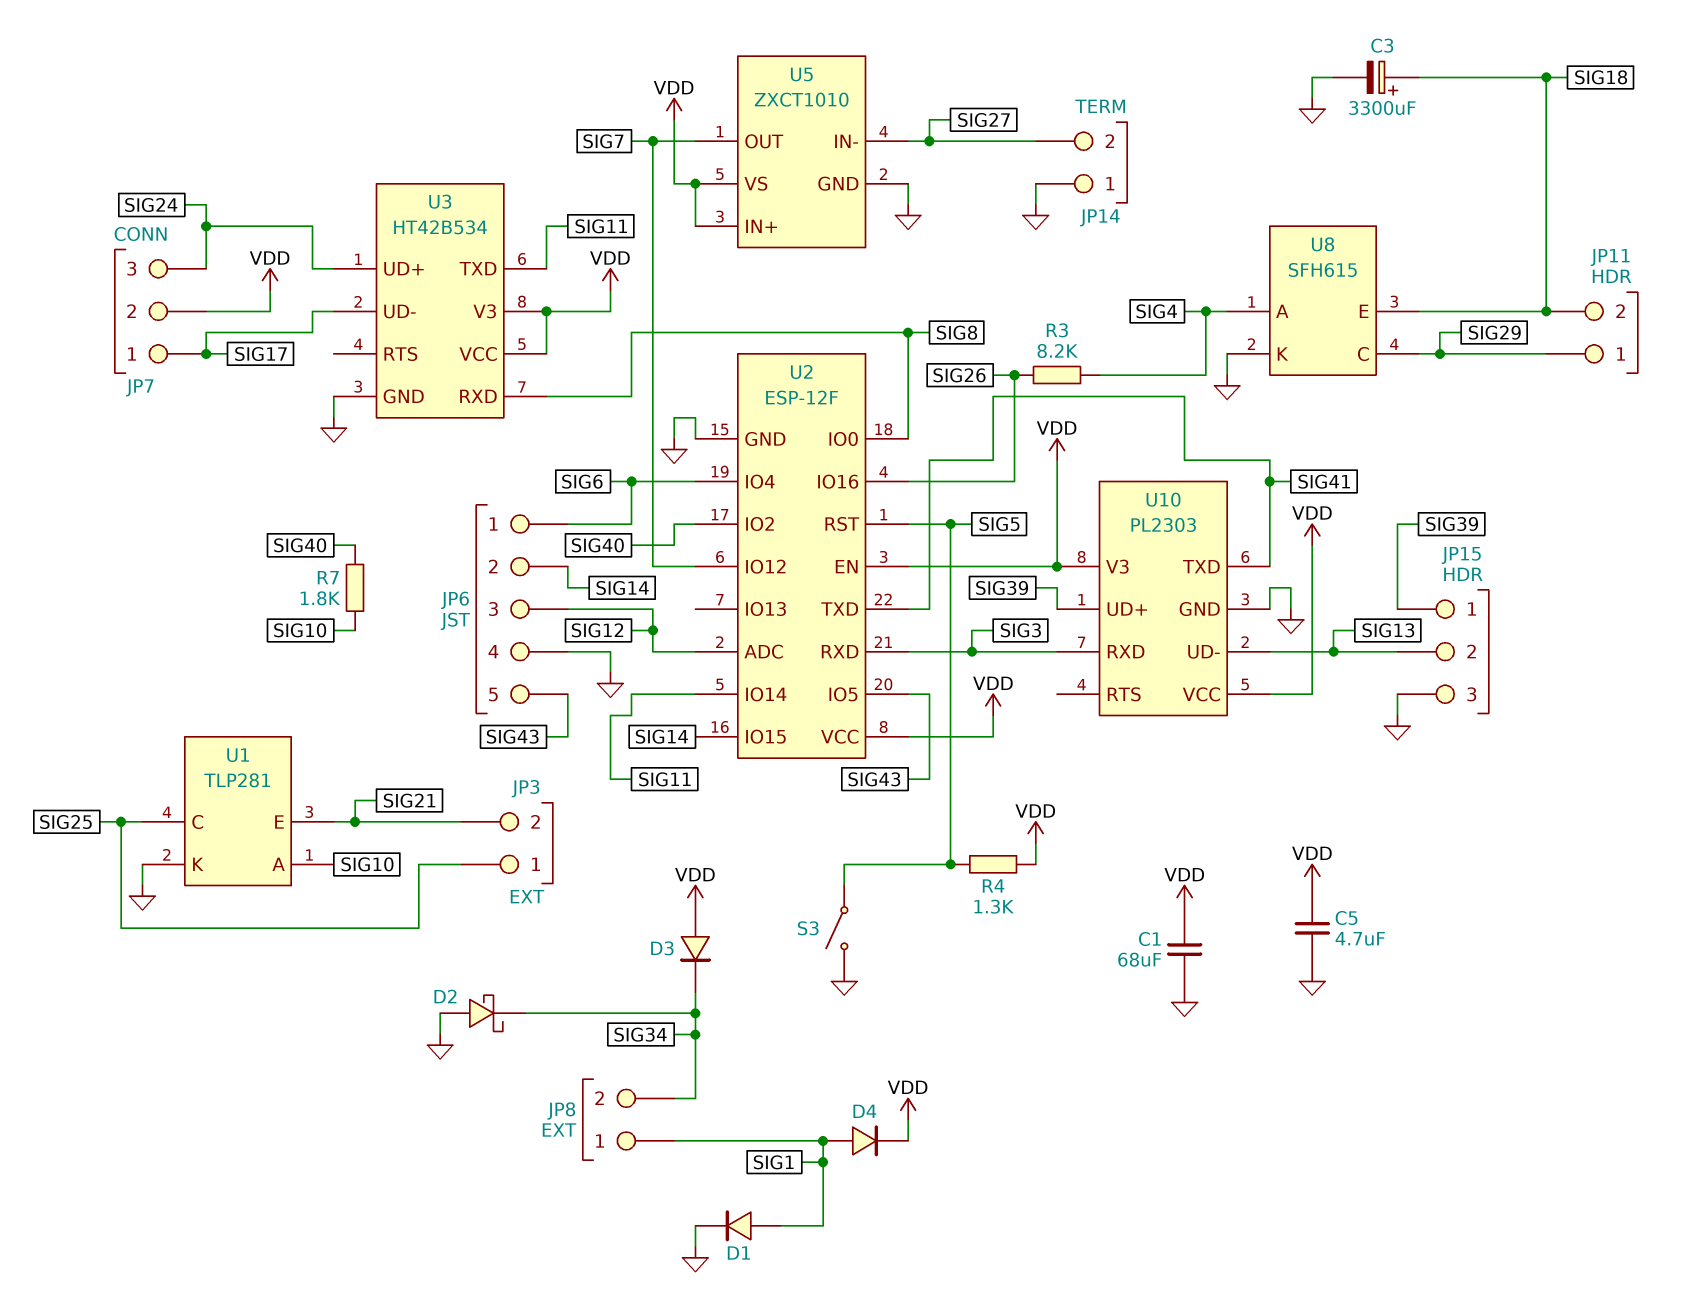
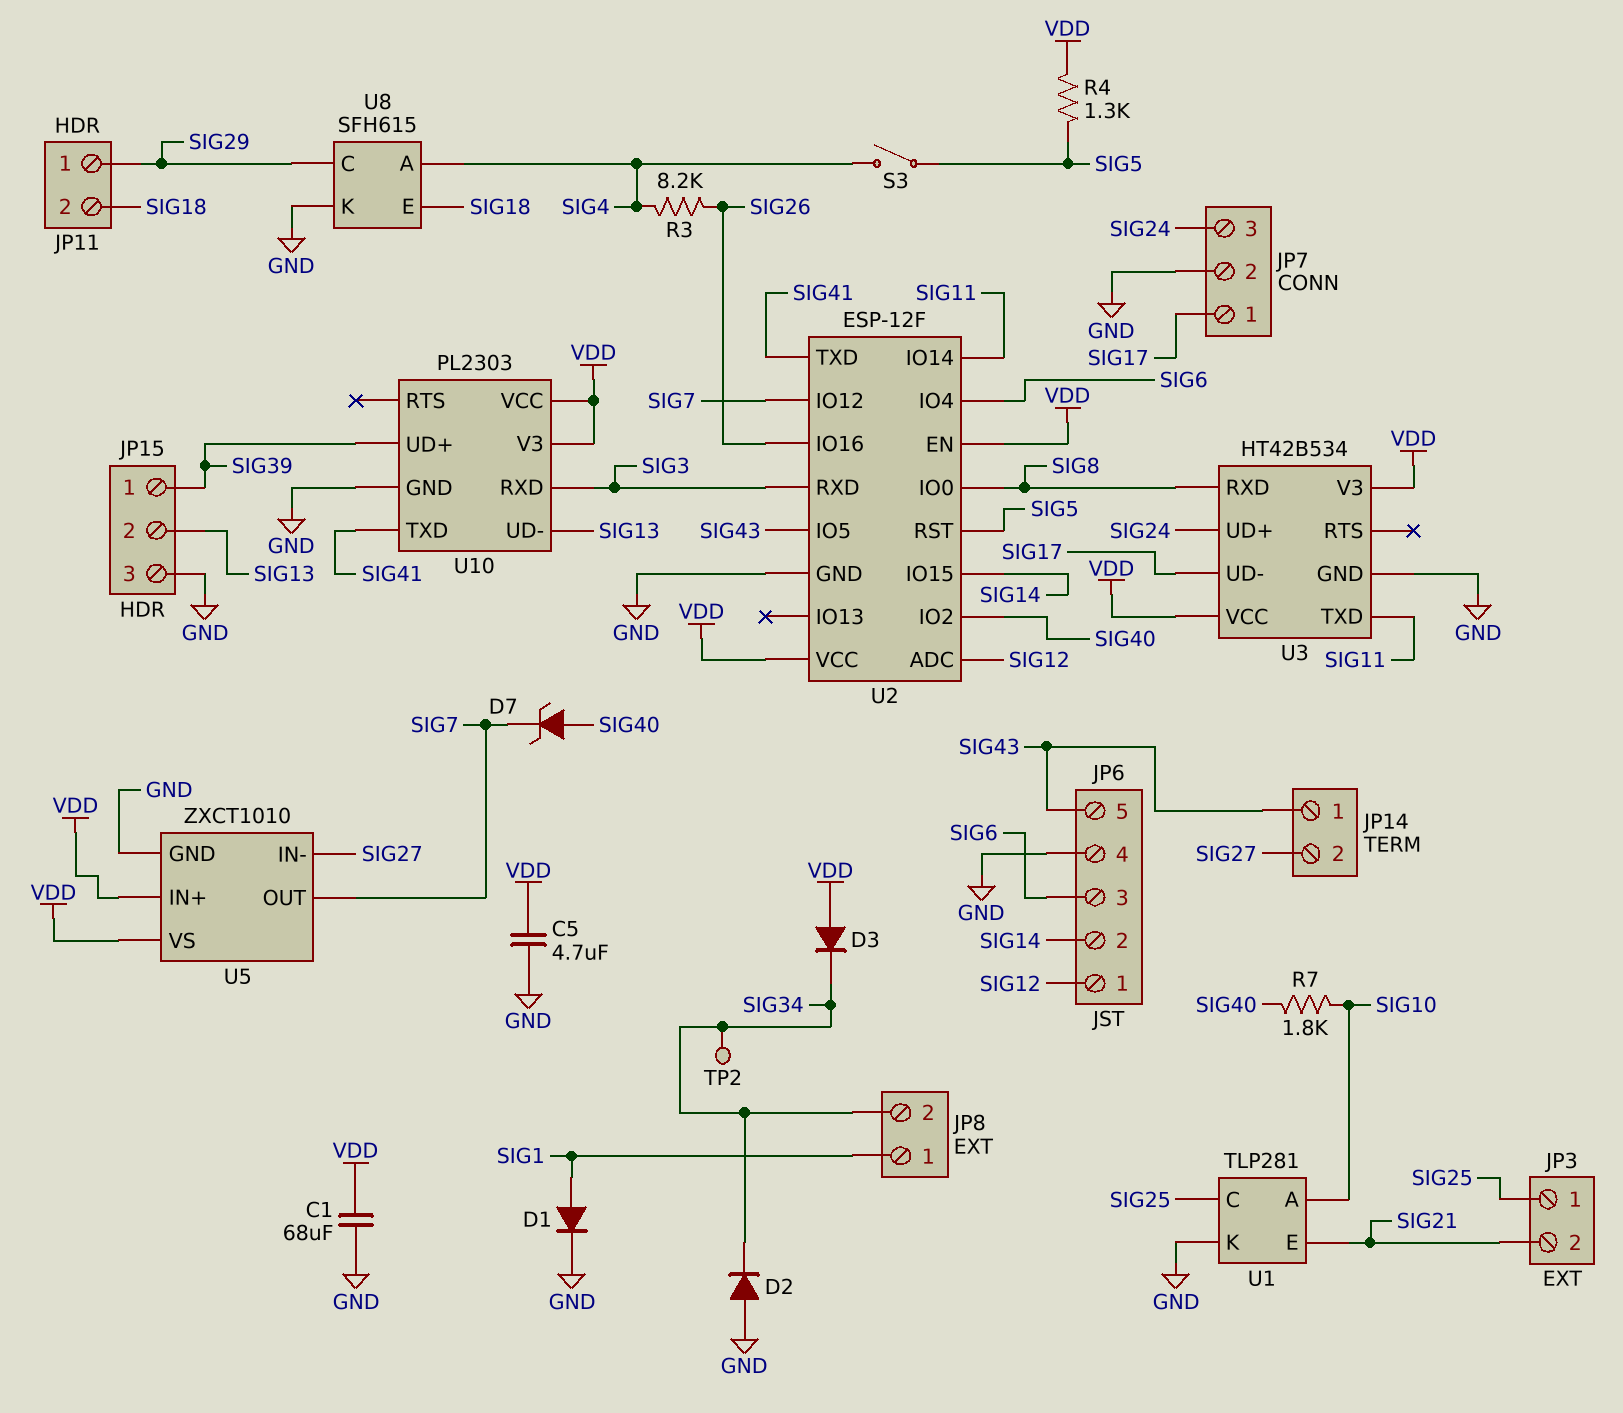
C3: 3300uF (plus SIG18, minus GND) -> none
D2: schottky (A GND, K SIG34) -> diode (A GND, K SIG34)
D4: diode (A SIG1, K VDD) -> none
D7: none -> zener (A SIG40, K SIG7)
JP6 pin 1: SIG6 -> SIG12
JP6 pin 3: SIG12 -> SIG6
JP7 pin 2: VDD -> GND
JP14 pin 1: GND -> SIG43
S3: switch (GND, SIG5) -> switch (SIG4, SIG5)
TP2: none -> test point (SIG34)

